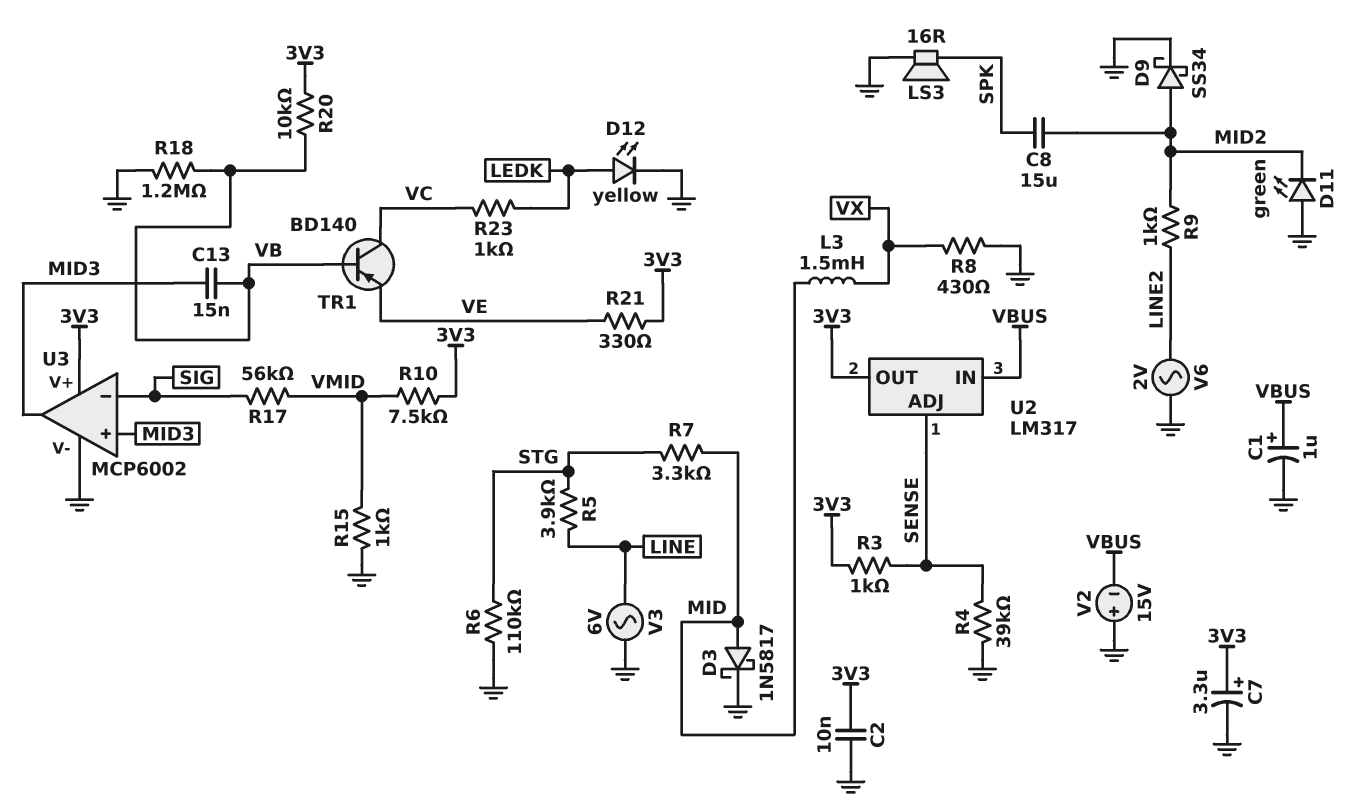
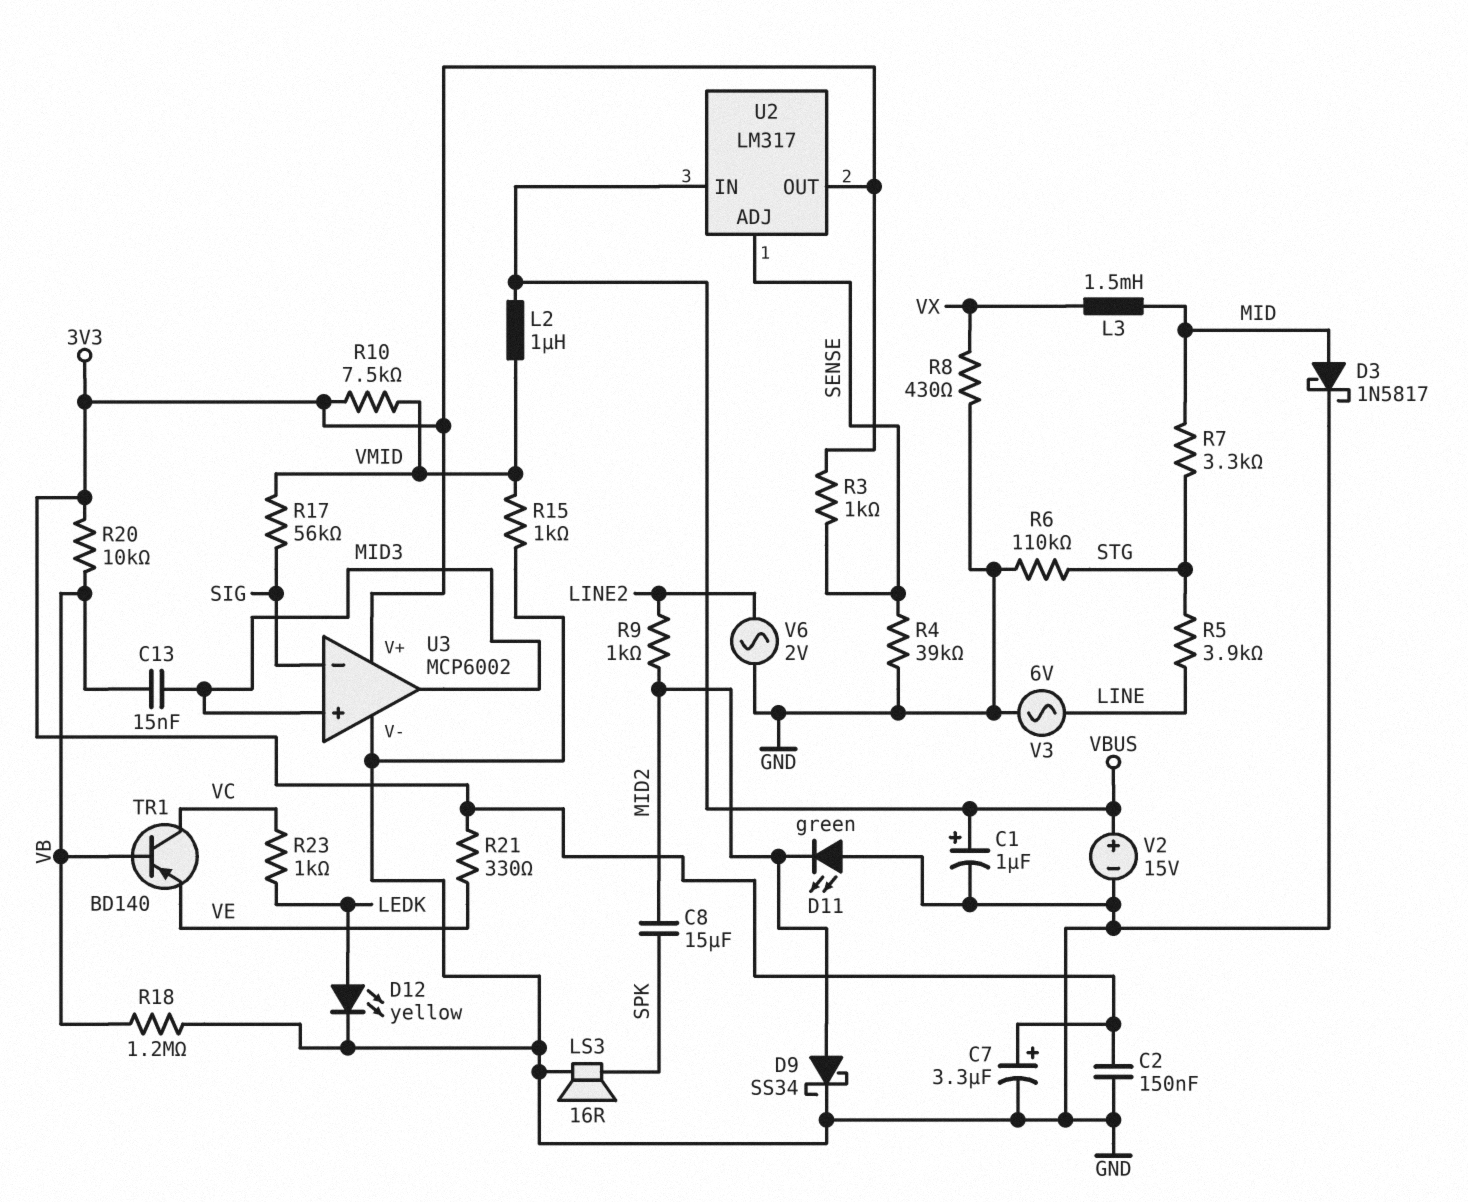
C2: 10nF (3V3, GND) -> 150nF (3V3, GND)
L2: none -> 1uH (VBUS, VMID)
V2: 15V (plus GND, minus VBUS) -> 15V (plus VBUS, minus GND)

